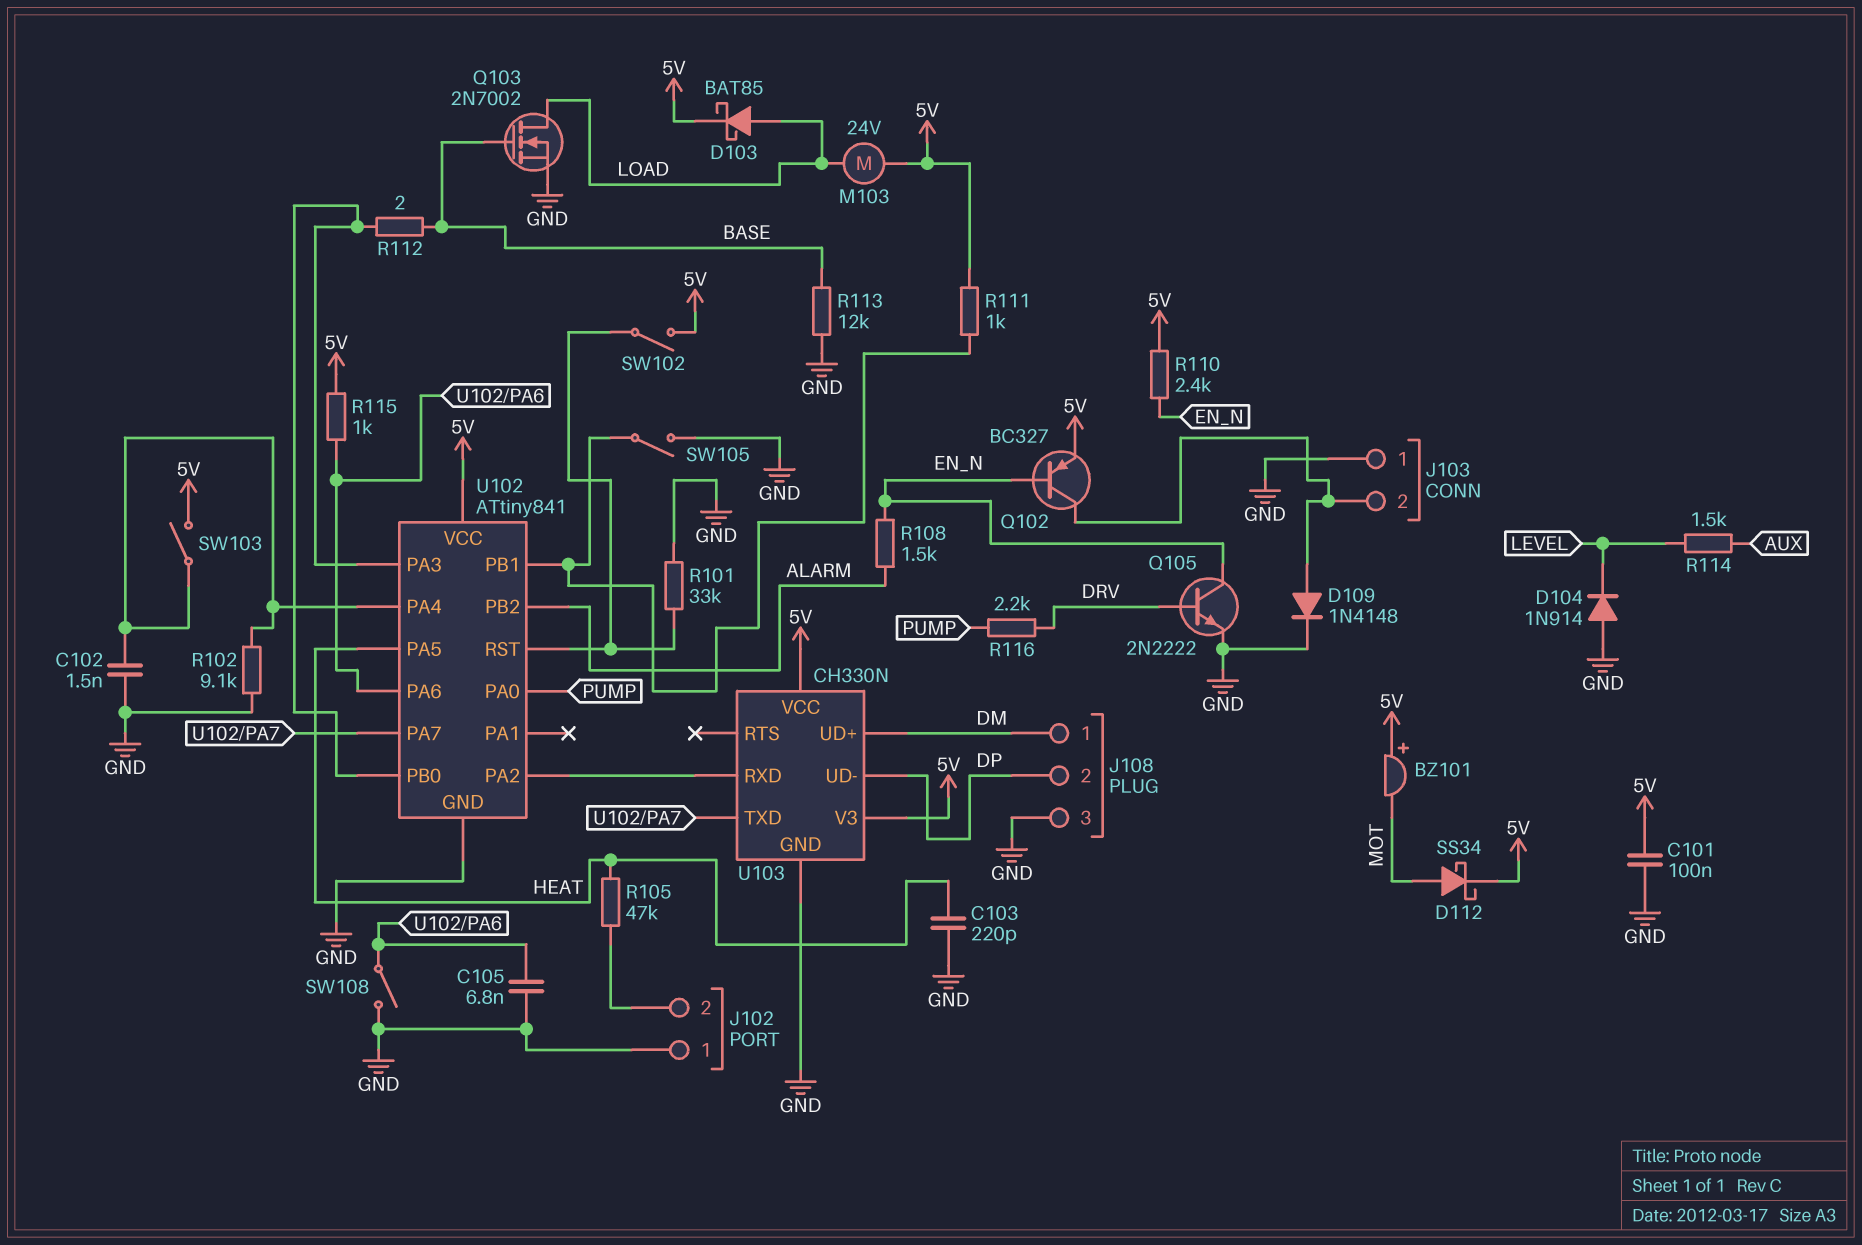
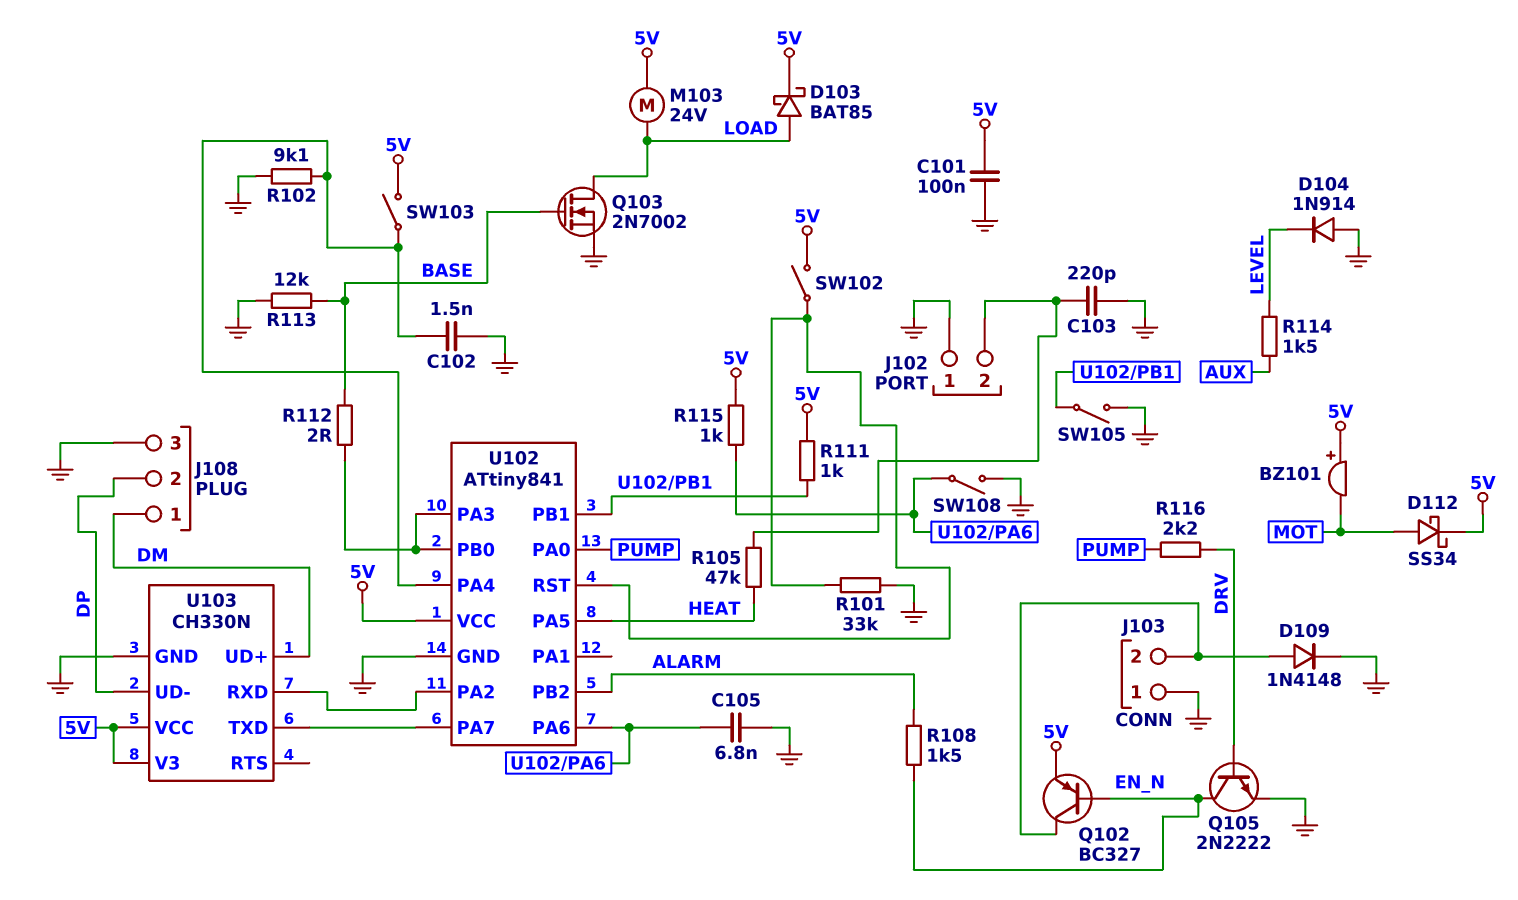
C103: 220pF (GND, HEAT) -> 220pF (GND, J102/2)
R110: 2.4k (5V, EN_N) -> none

